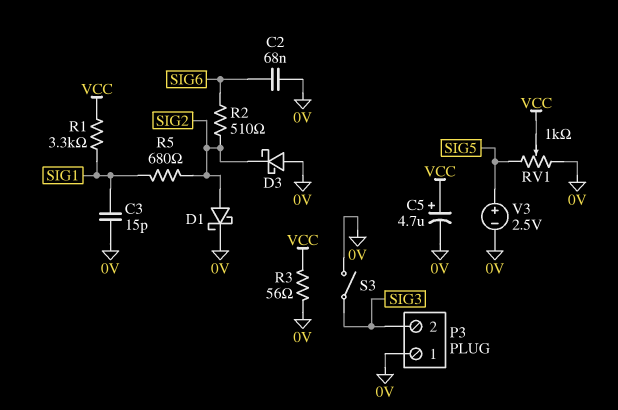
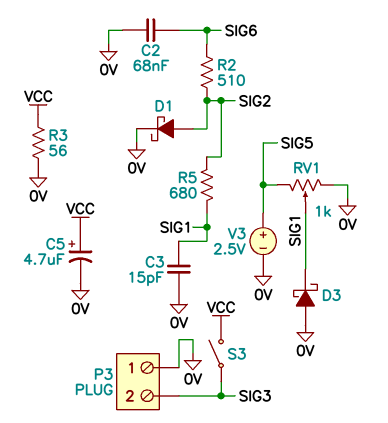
D3: schottky (A 0V, K SIG2) -> schottky (A 0V, K SIG1)
R1: 3.3k (SIG1, VCC) -> none
RV1: 1k (0V, SIG5, wiper VCC) -> 1k (0V, SIG5, wiper SIG1)
S3: switch (0V, SIG3) -> switch (SIG3, VCC)

